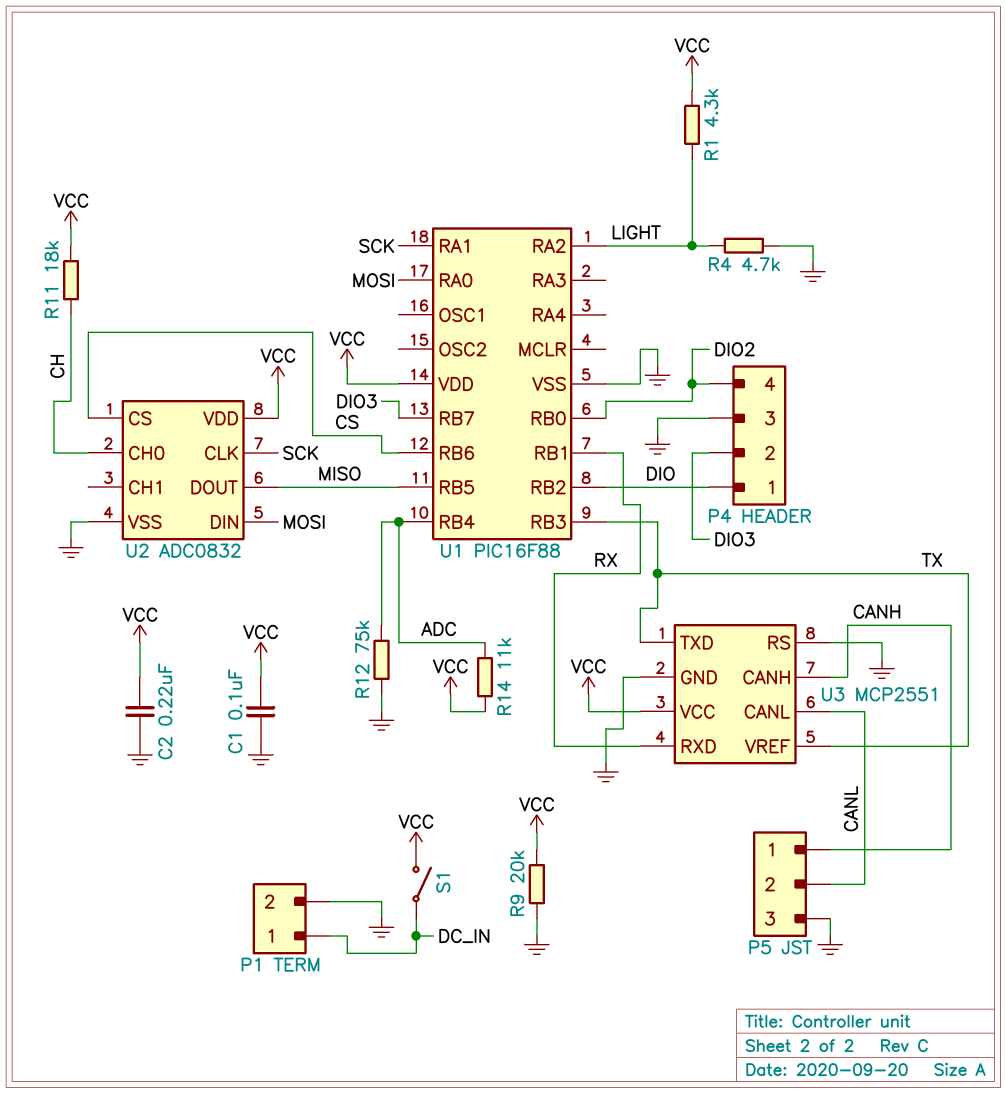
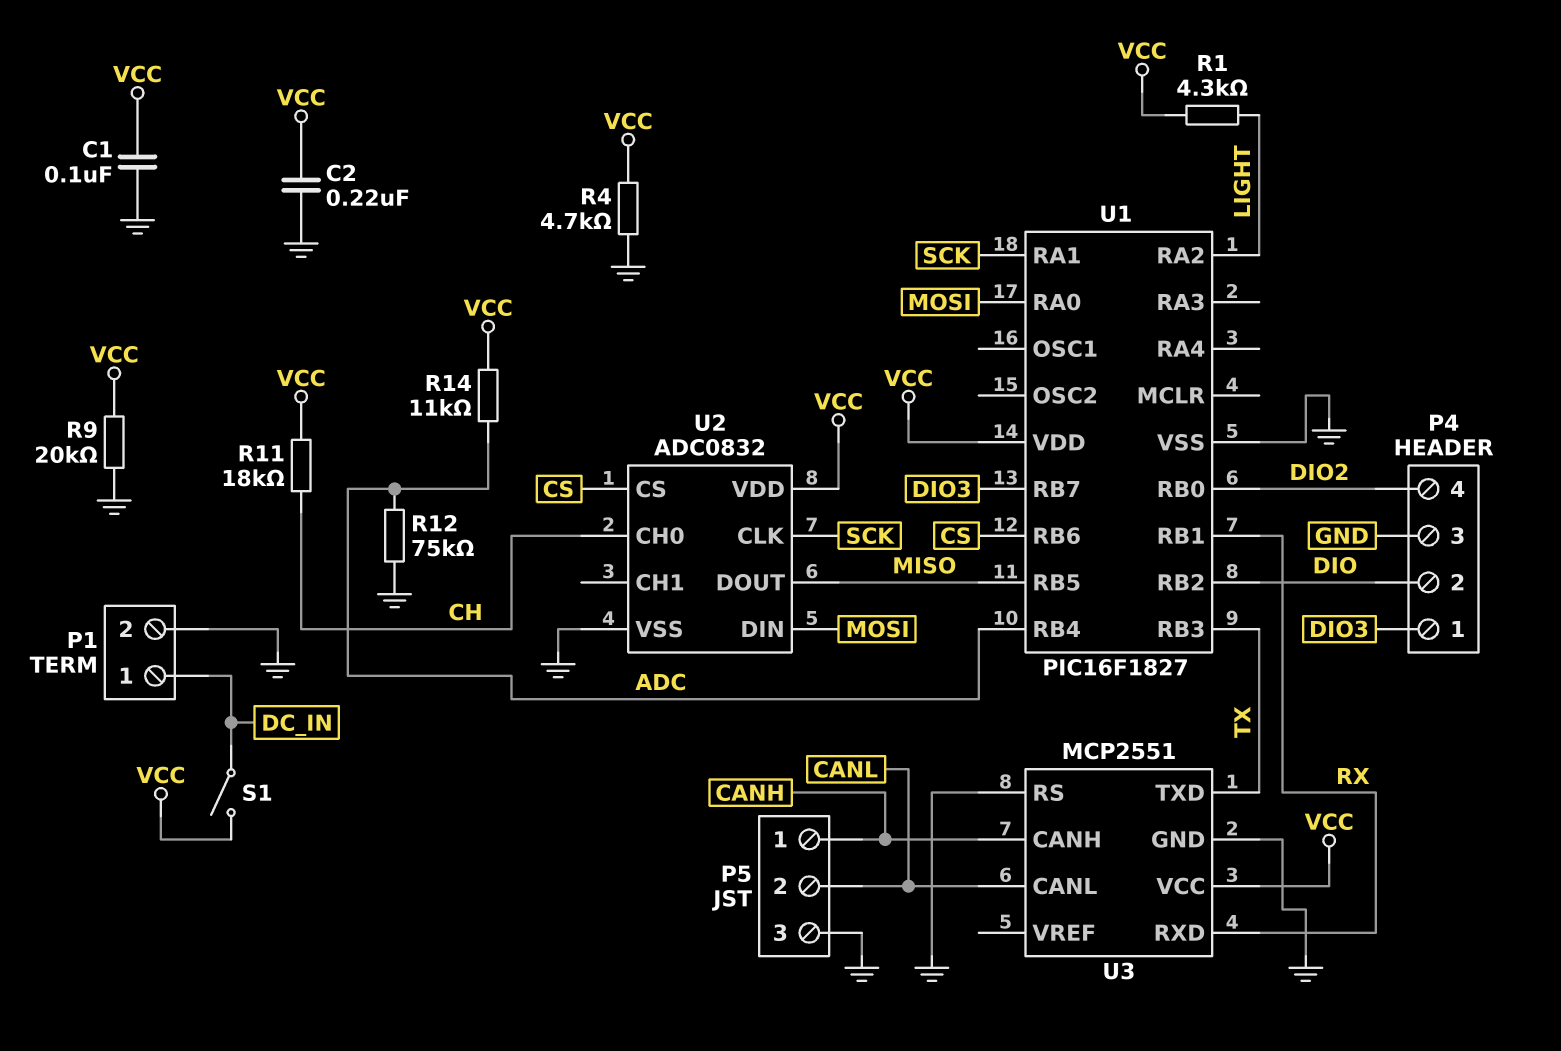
P4 pin 1: DIO -> DIO3
P4 pin 2: DIO3 -> DIO
R4: 4.7k (GND, LIGHT) -> 4.7k (GND, VCC)
U1: PIC16F88 -> PIC16F1827
U3 pin VREF: TX -> none

